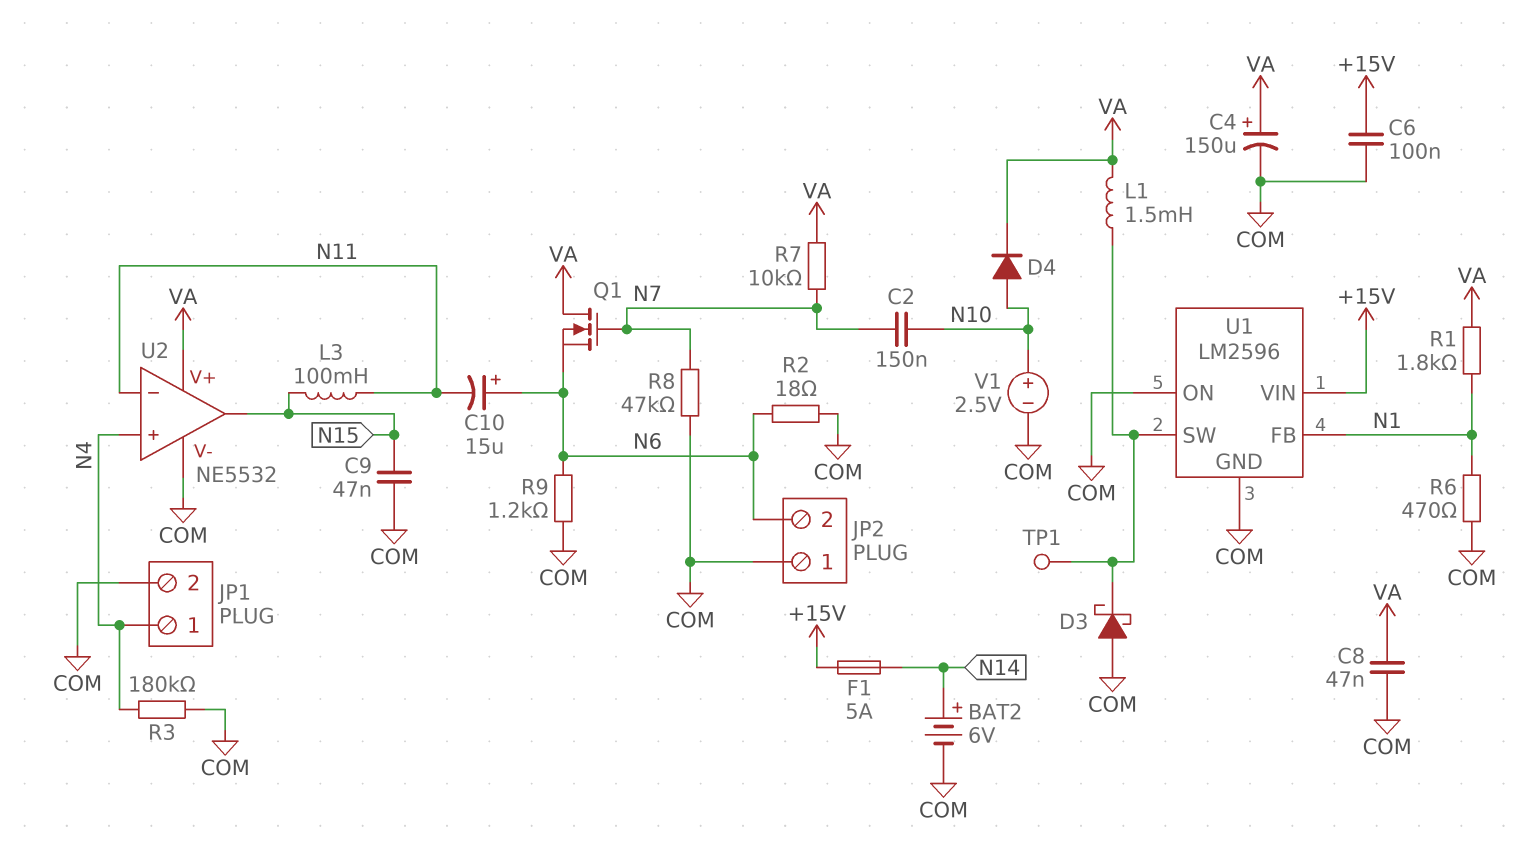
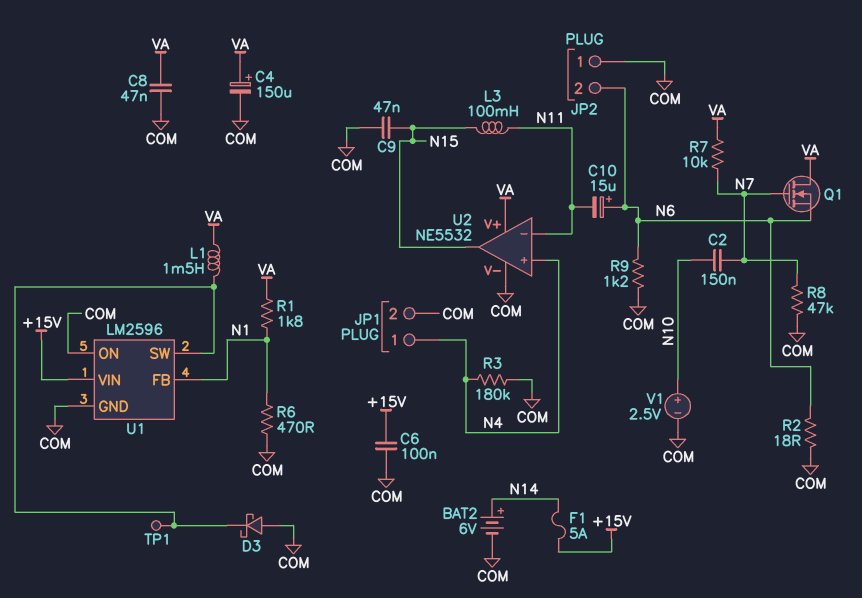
D4: diode (A N10, K VA) -> none

